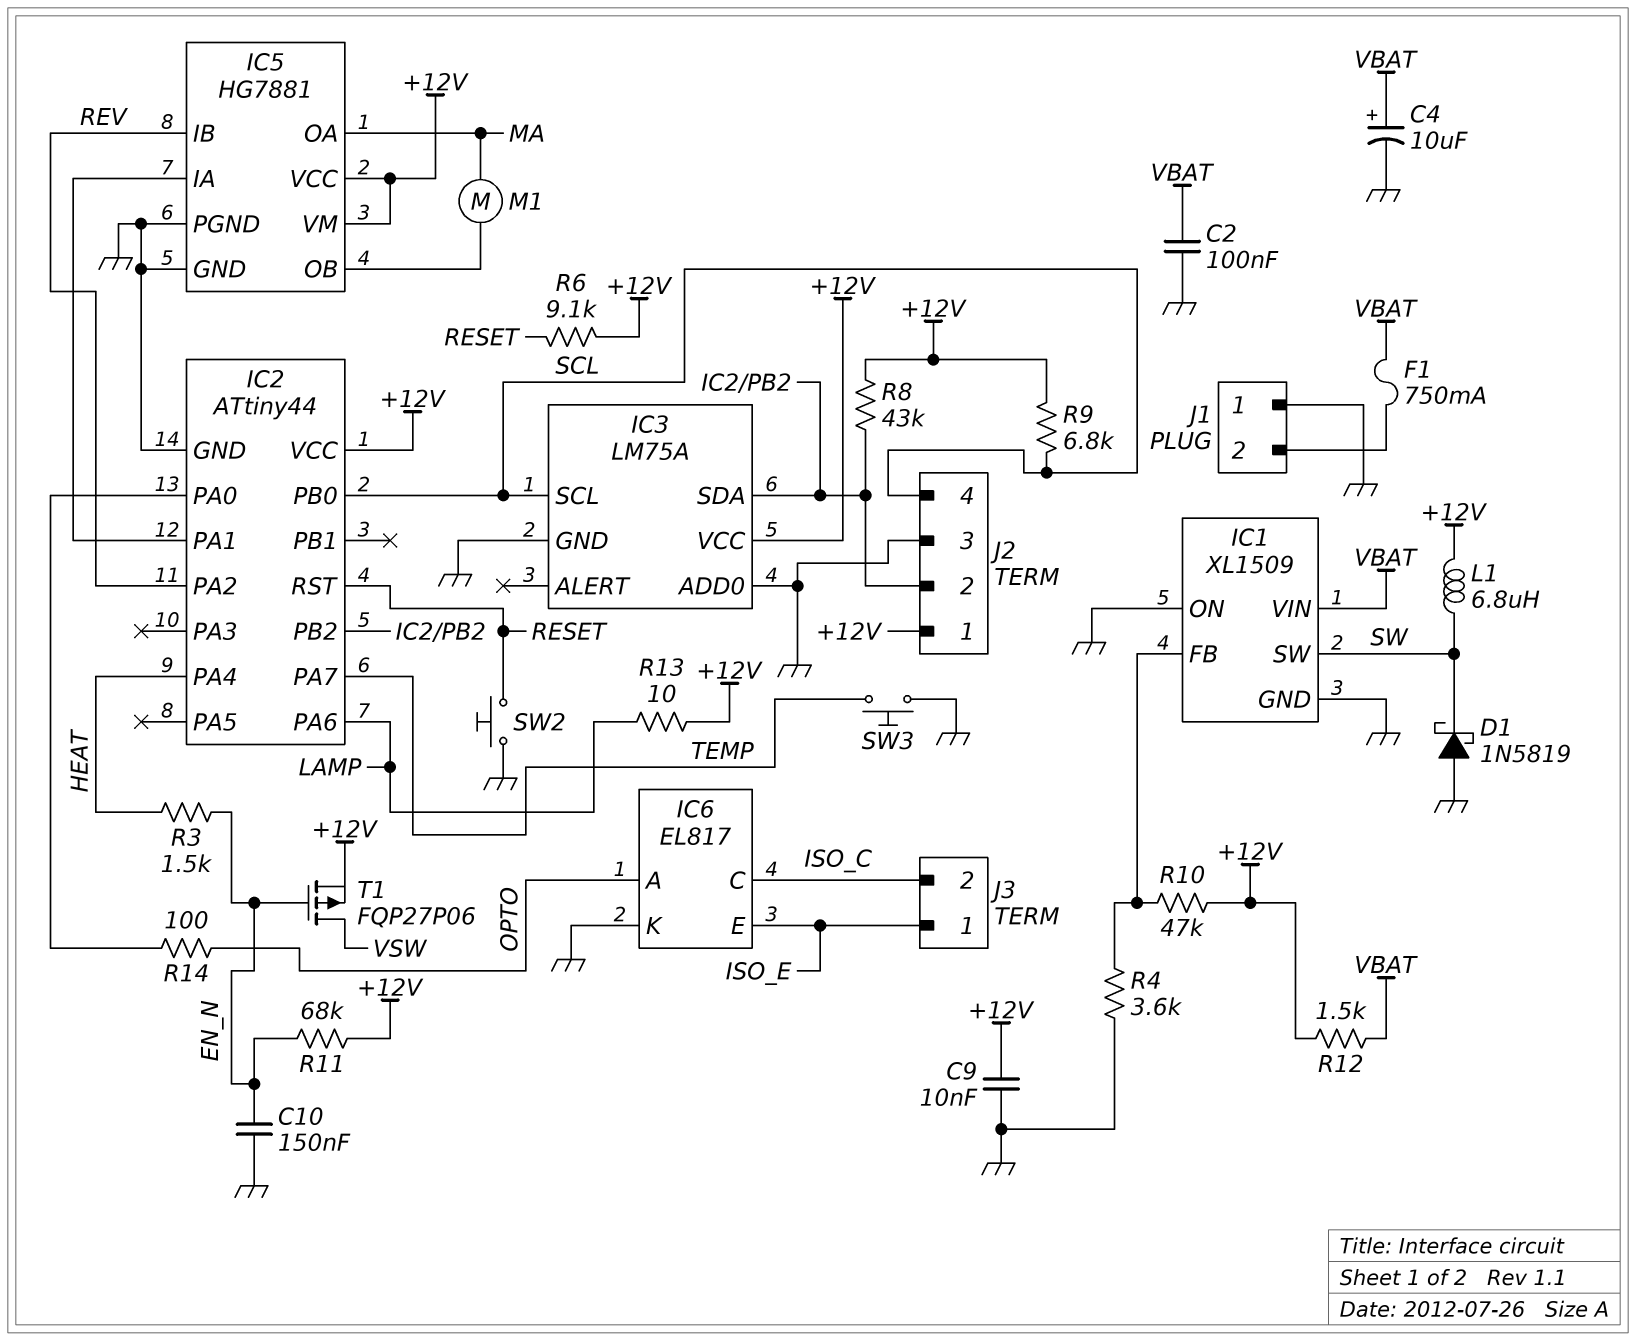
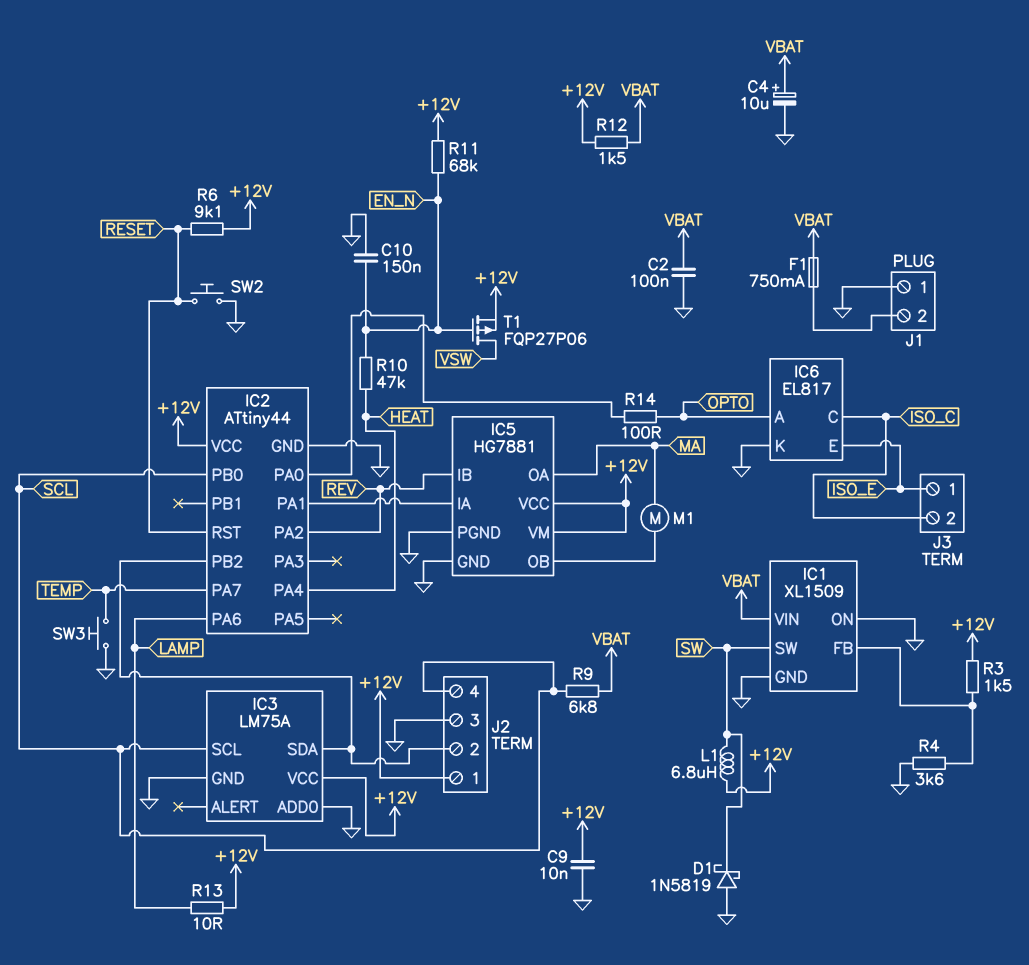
R3: 1.5k (EN_N, HEAT) -> 1.5k (+12V, IC1/FB)
R8: 43k (+12V, IC2/PB2) -> none
R9: 6.8k (+12V, SCL) -> 6.8k (SCL, VBAT)
R10: 47k (+12V, IC1/FB) -> 47k (EN_N, HEAT)

